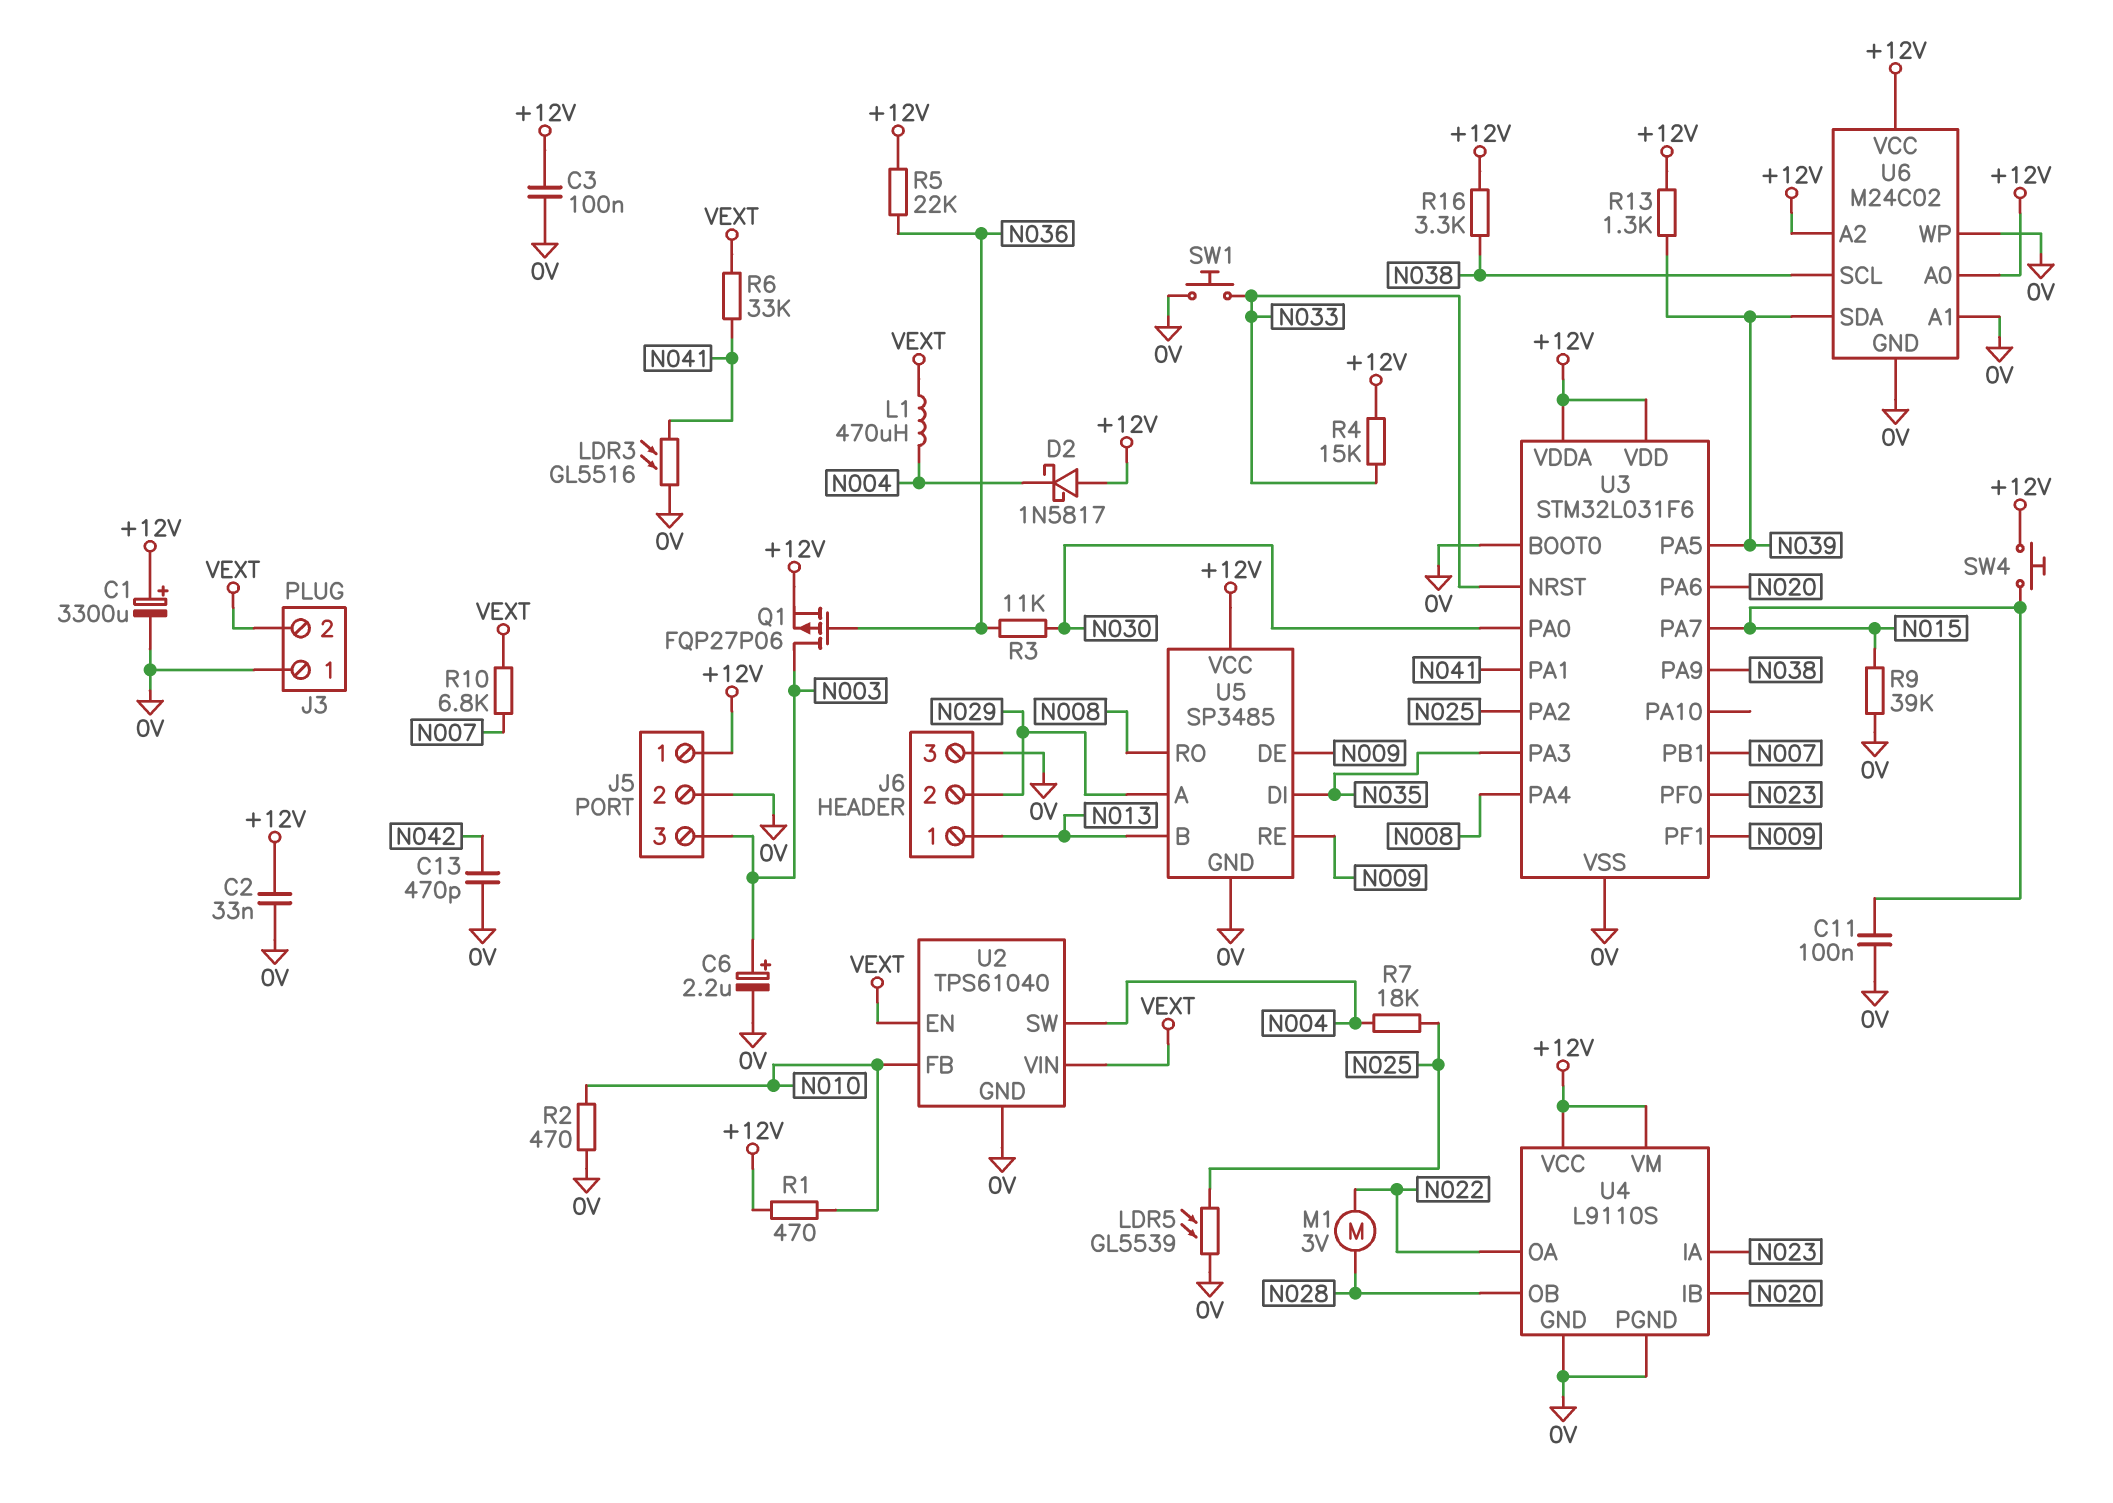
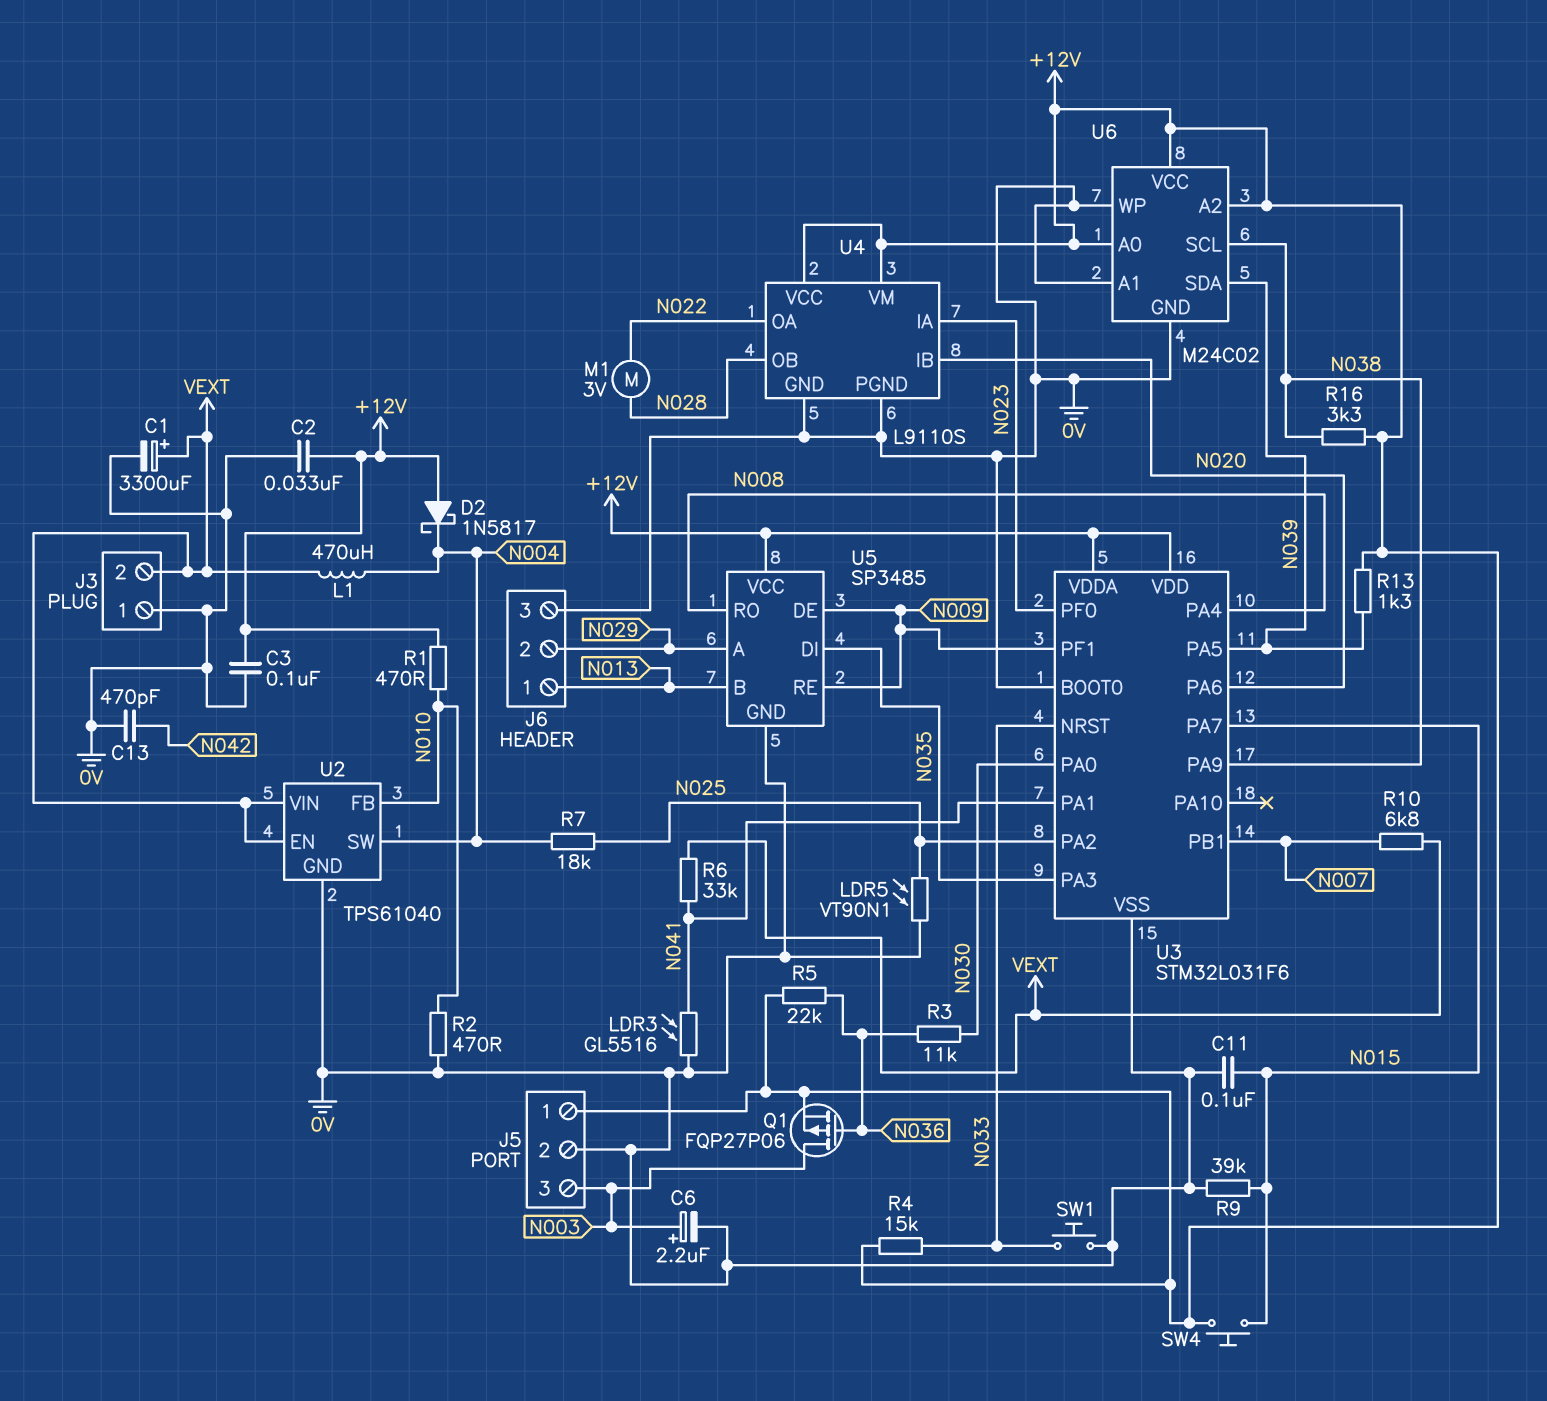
C1: 3300uF (plus +12V, minus 0V) -> 3300uF (plus VEXT, minus 0V)
LDR5: GL5539 (0V, N025) -> VT90N1 (0V, N025)

